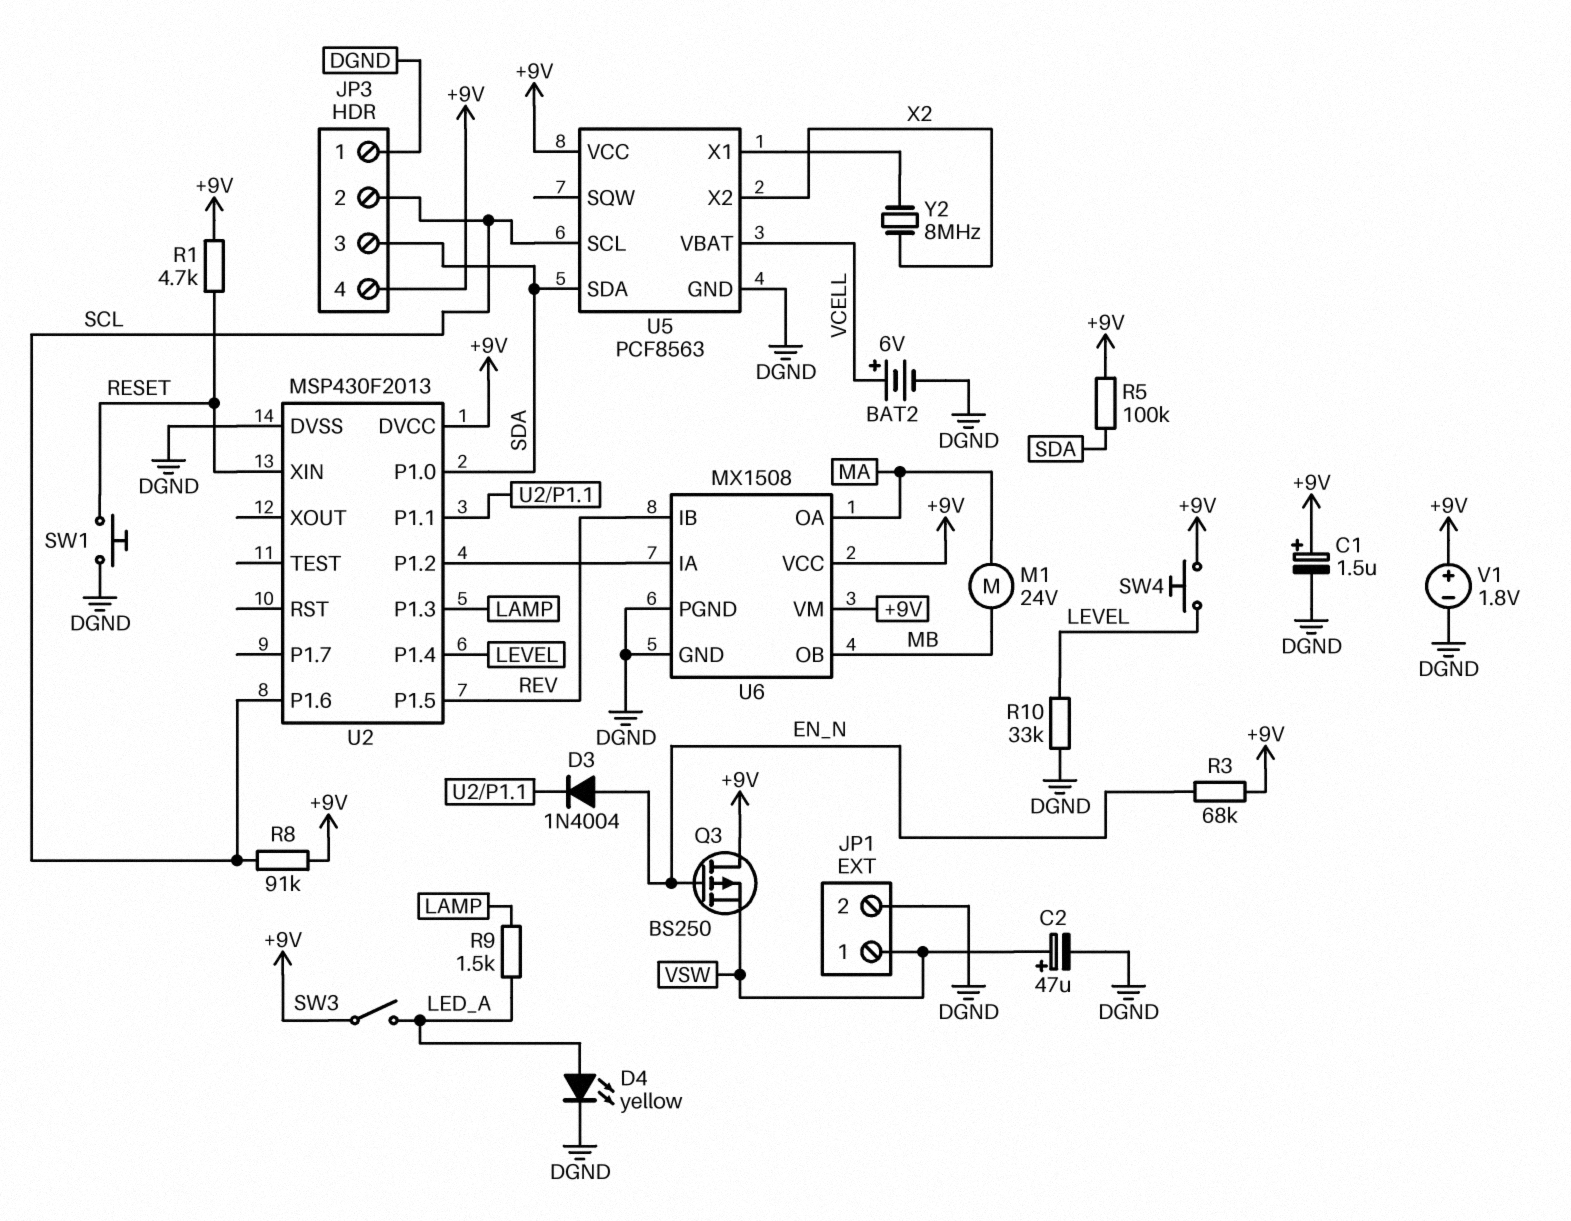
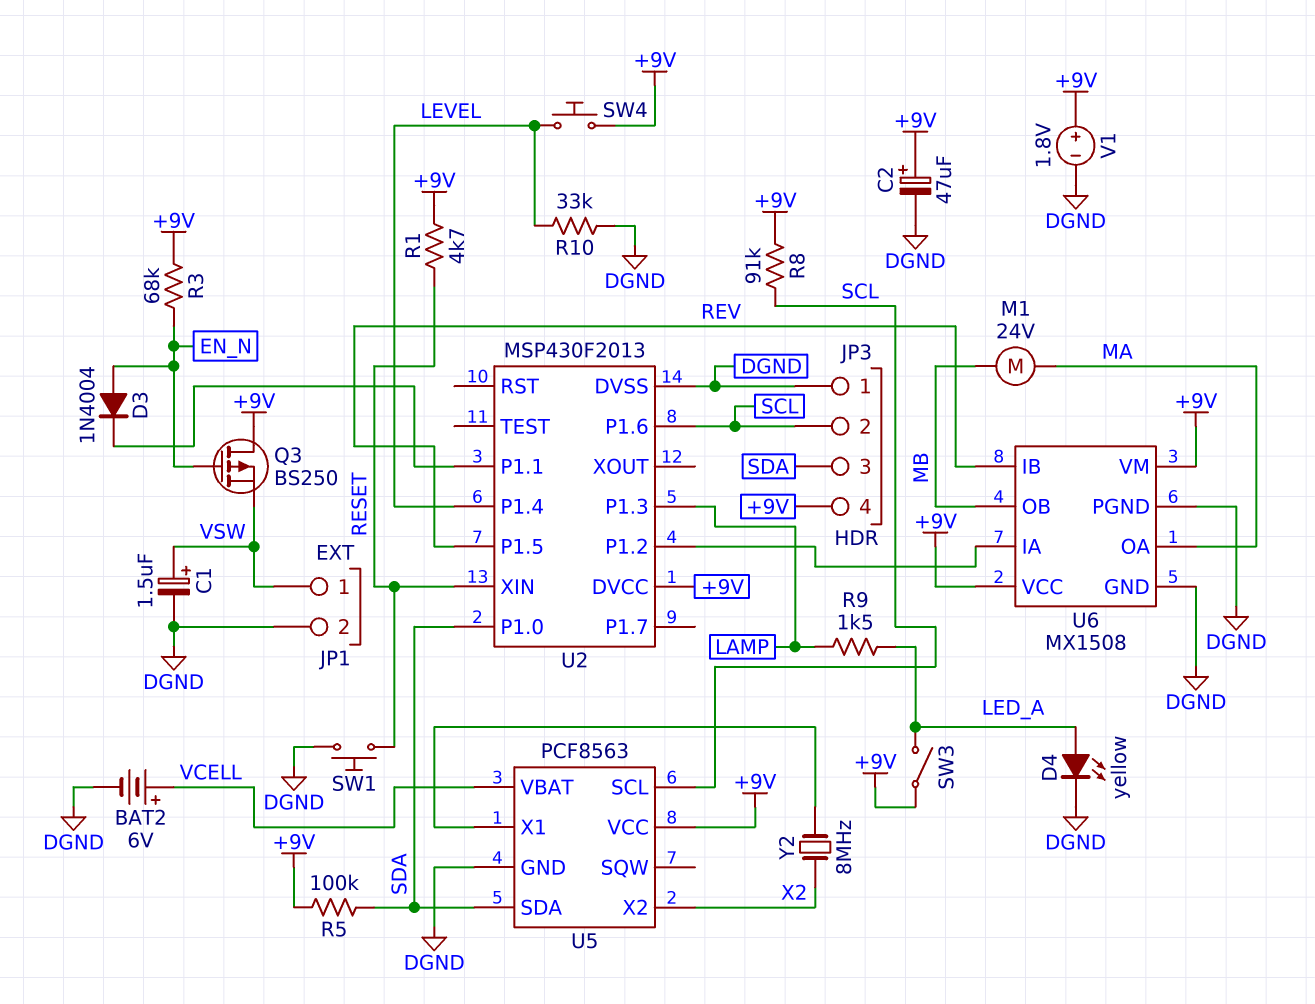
C1: 1.5uF (plus +9V, minus DGND) -> 1.5uF (plus VSW, minus DGND)
C2: 47uF (plus VSW, minus DGND) -> 47uF (plus +9V, minus DGND)

